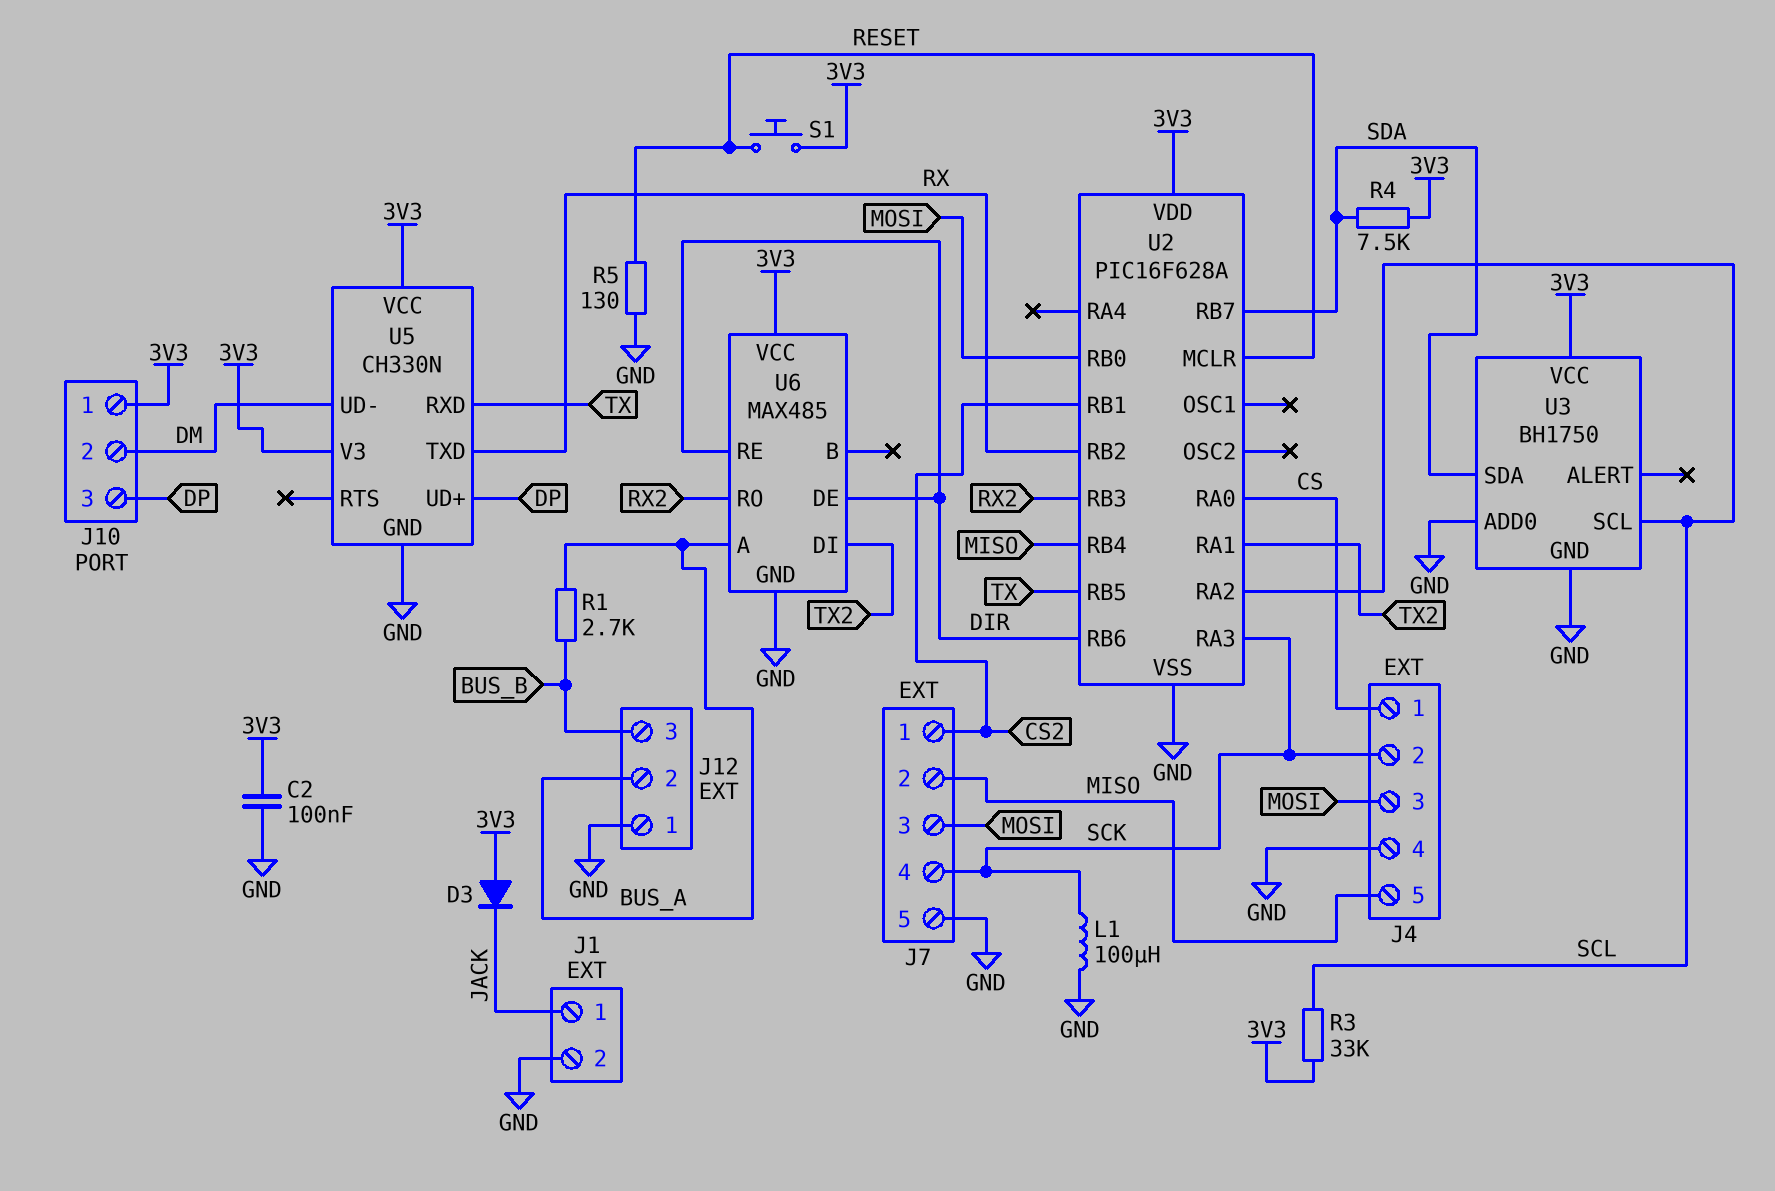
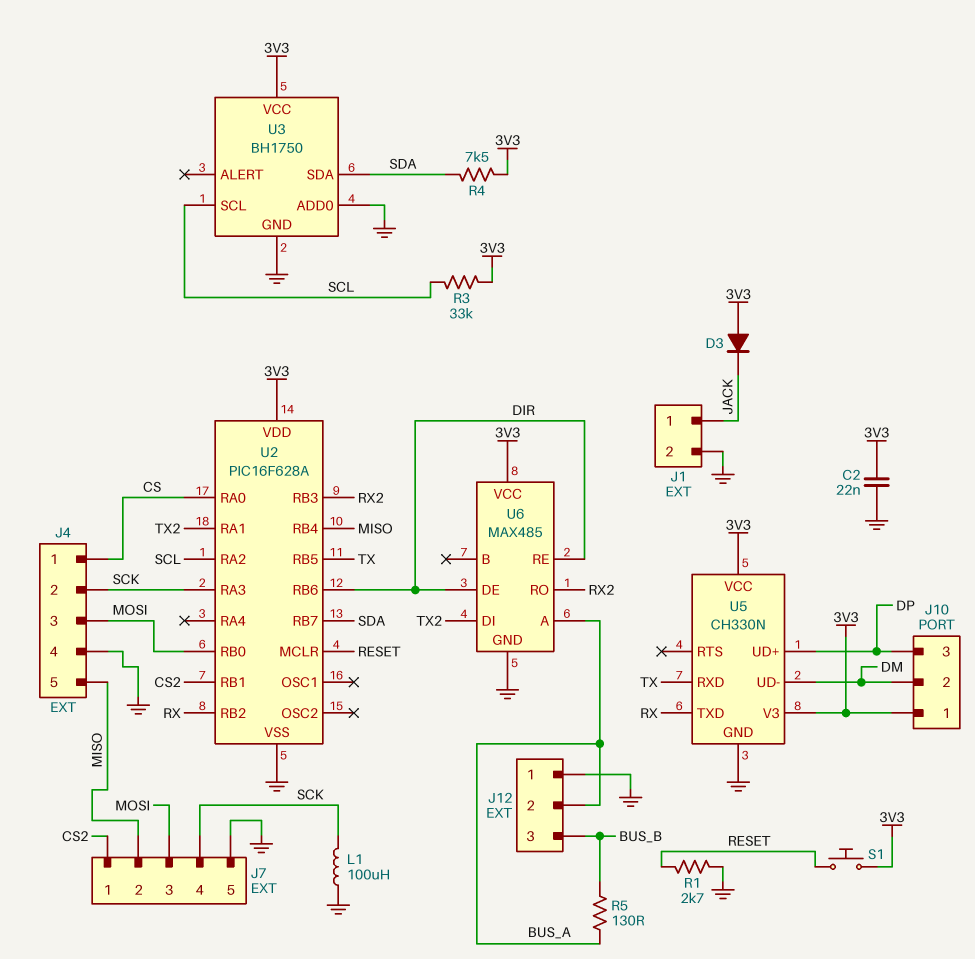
C2: 100nF (3V3, GND) -> 22nF (3V3, GND)
R1: 2.7k (BUS_A, BUS_B) -> 2.7k (GND, RESET)
R5: 130 (GND, RESET) -> 130 (BUS_A, BUS_B)

